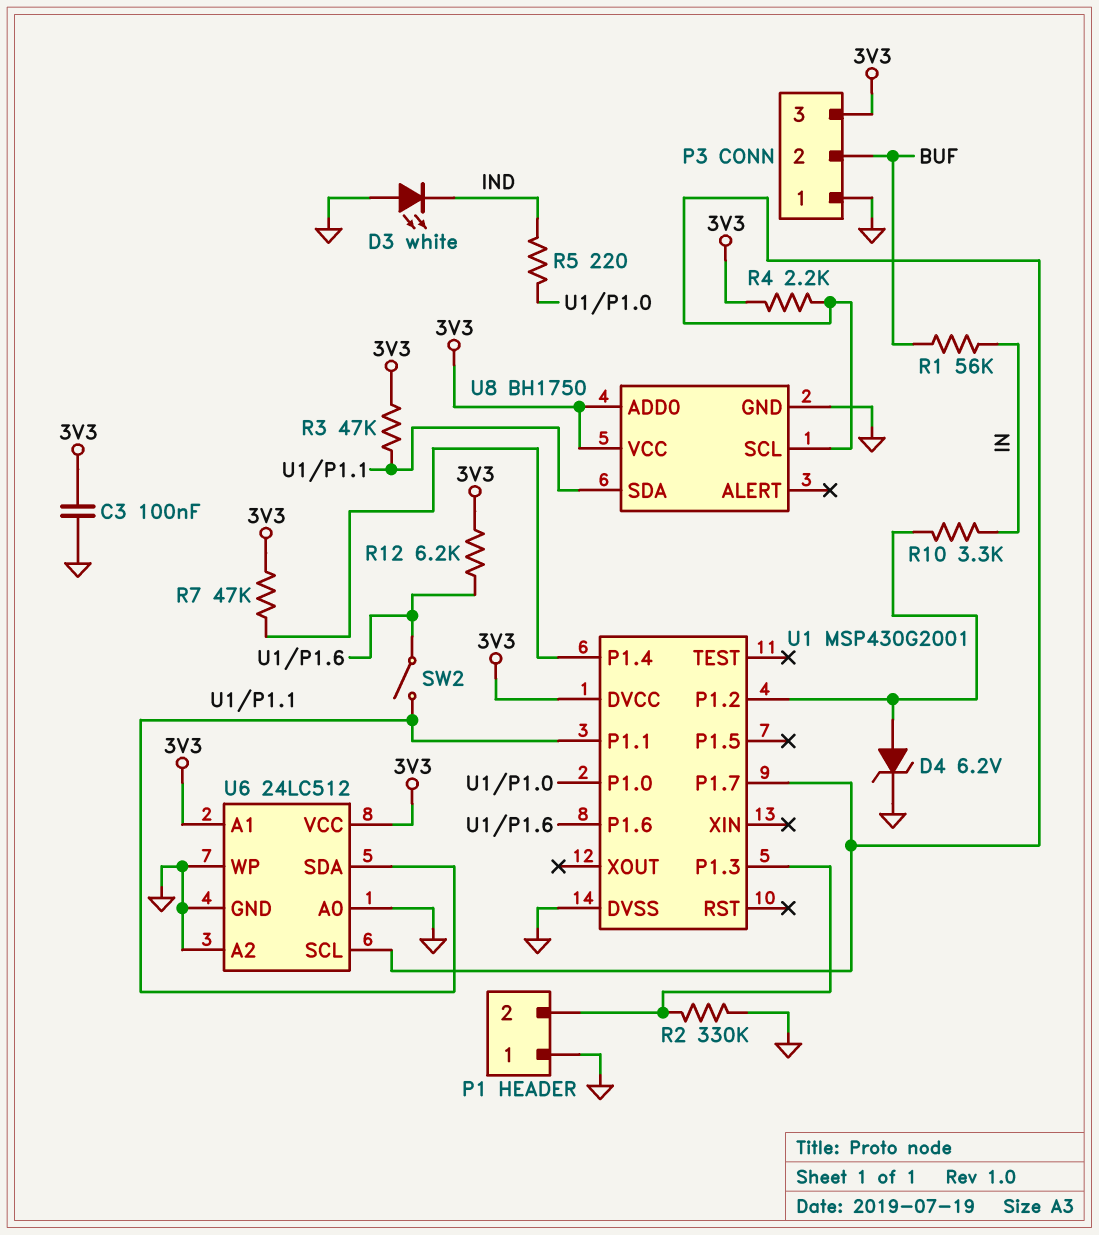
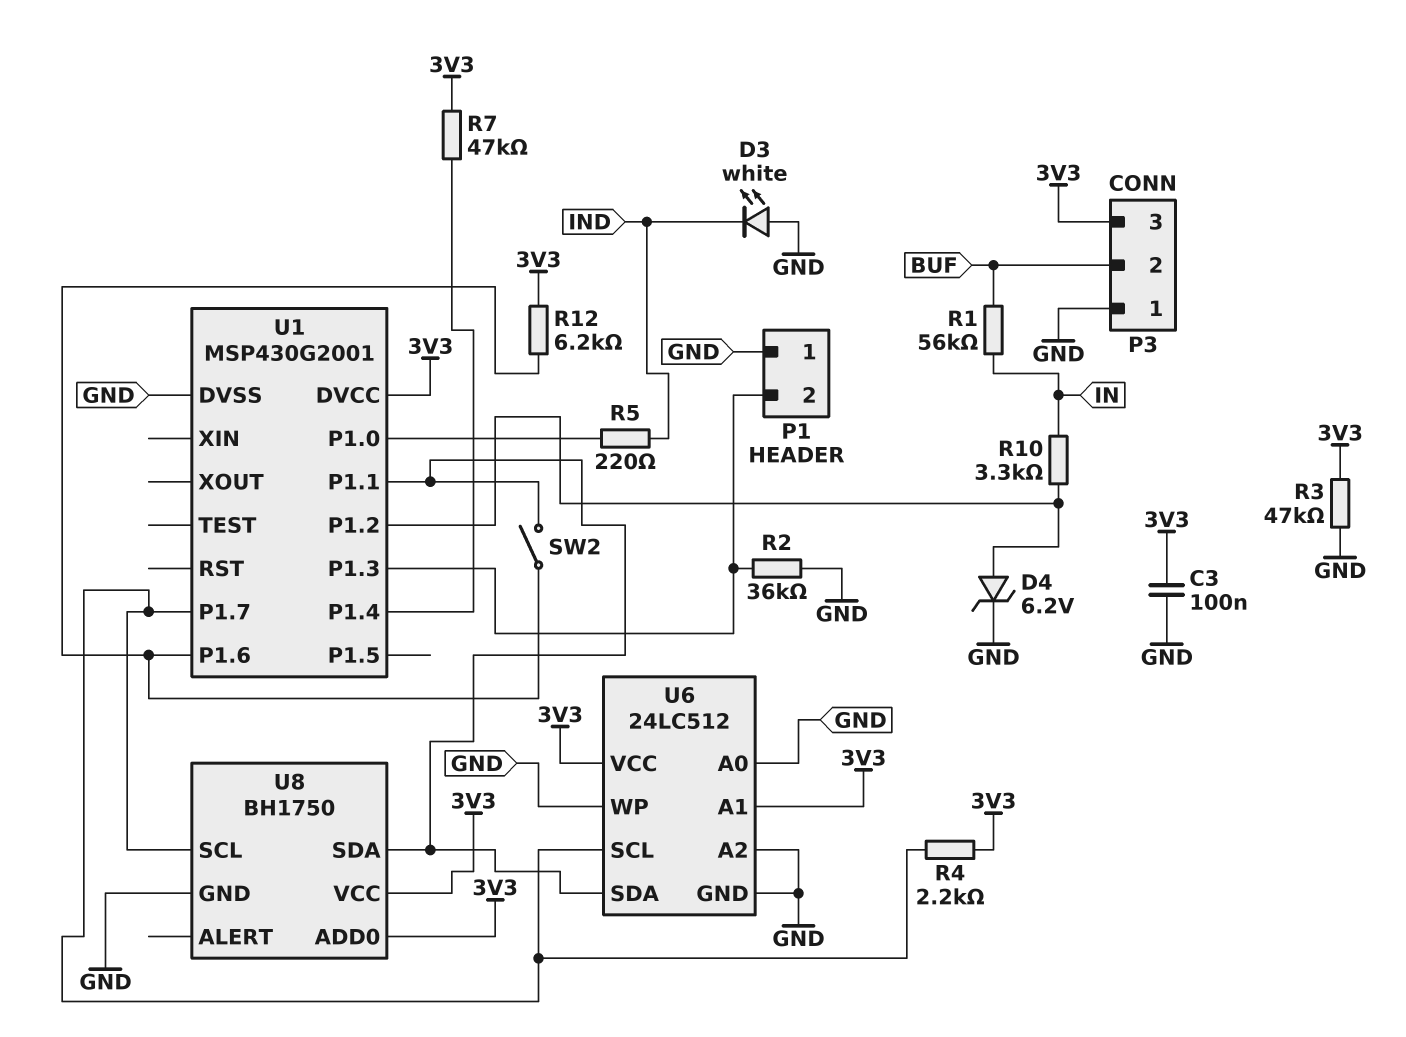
R2: 330k (GND, P1/2) -> 36k (GND, P1/2)
R3: 47k (3V3, U1/P1.1) -> 47k (3V3, GND)

